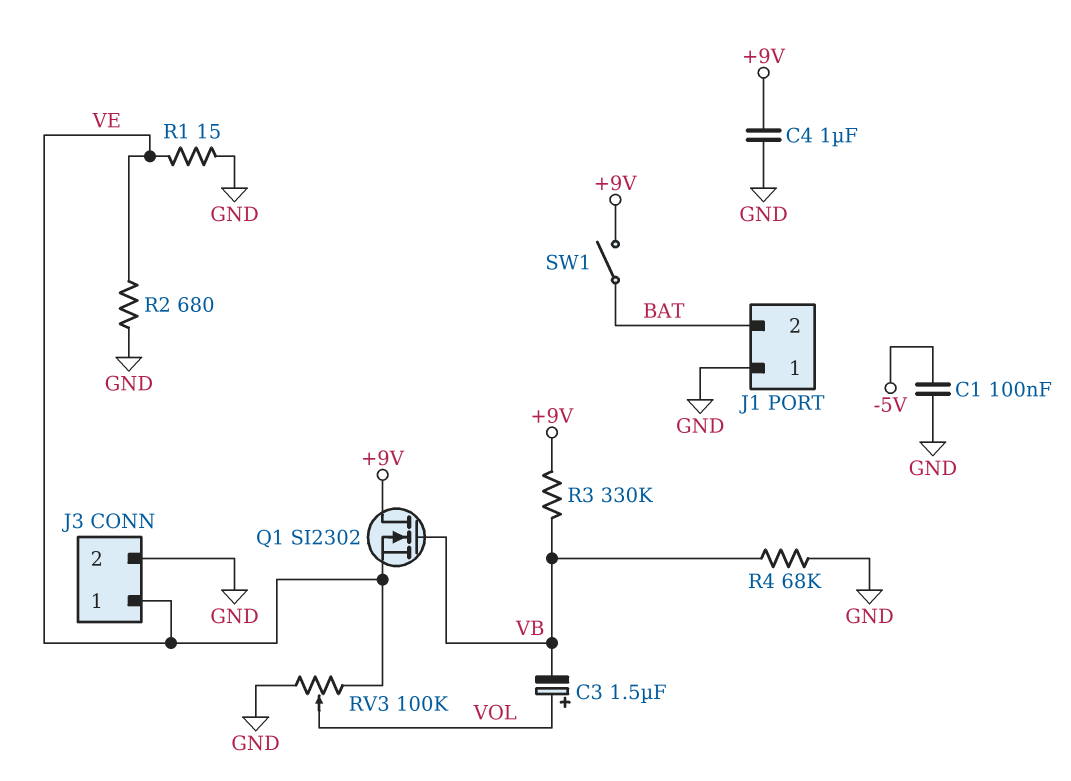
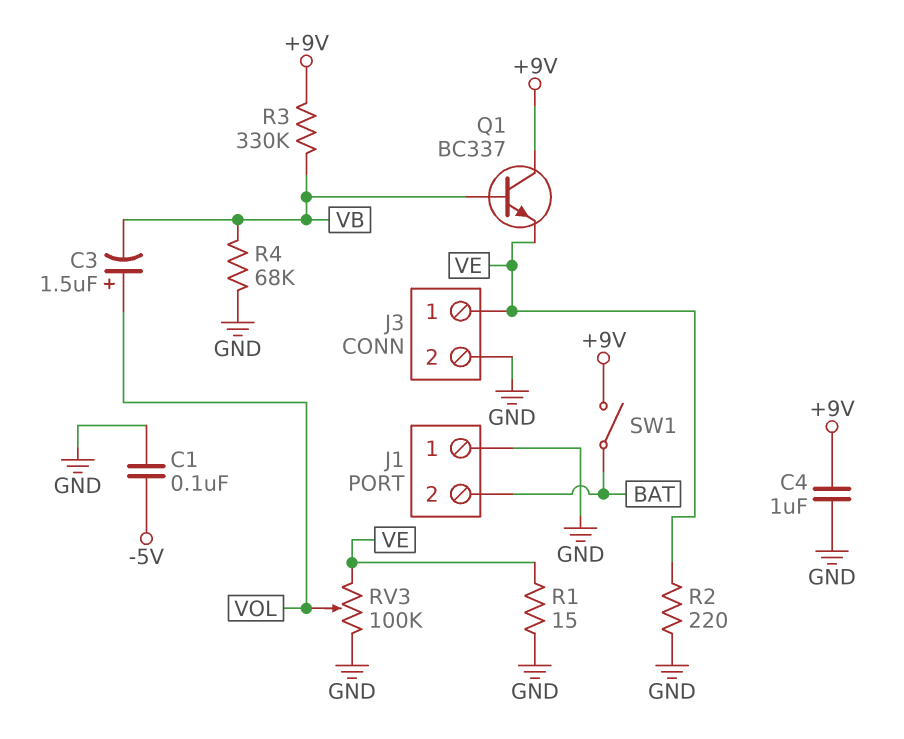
Q1: NMOS SI2302 (G VB, D +9V, S VE) -> NPN BC337 (B VB, C +9V, E VE)
R2: 680 (GND, VE) -> 220 (GND, VE)

